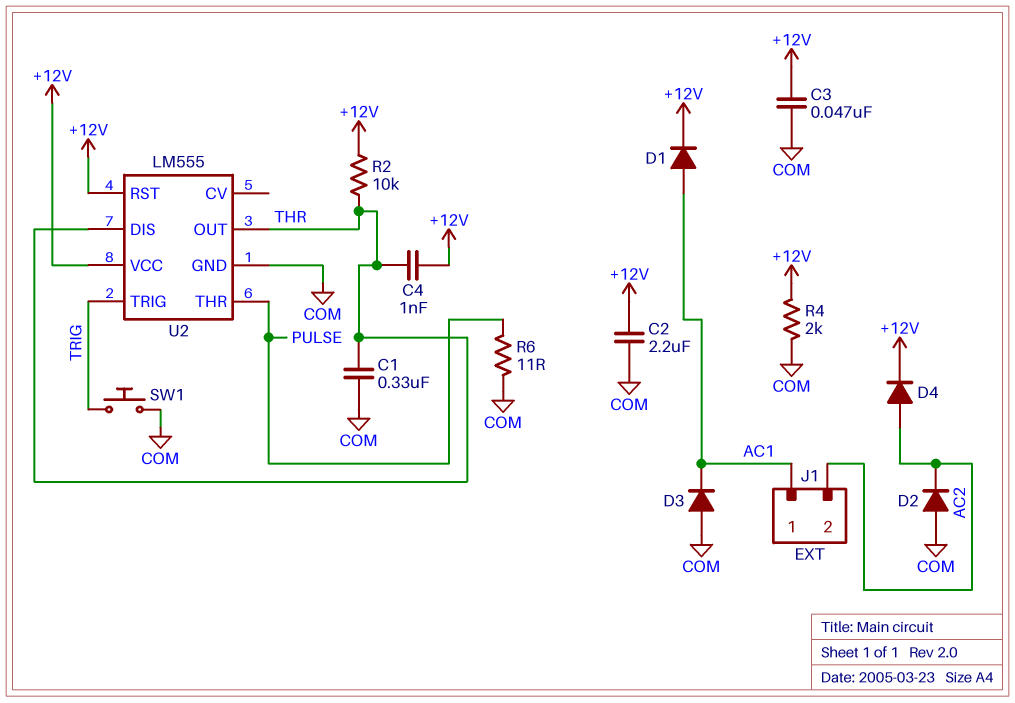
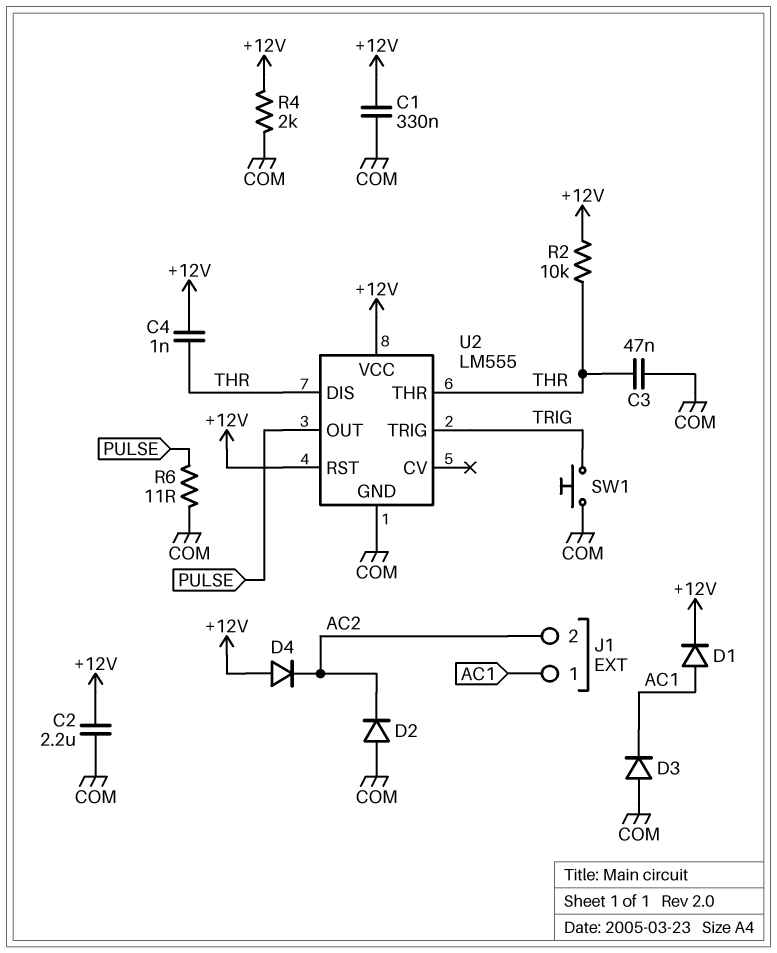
C1: 330nF (COM, THR) -> 330nF (+12V, COM)
C3: 47nF (+12V, COM) -> 47nF (COM, THR)
D4: diode (A AC2, K +12V) -> diode (A +12V, K AC2)
U2 pin OUT: THR -> PULSE
U2 pin THR: PULSE -> THR

